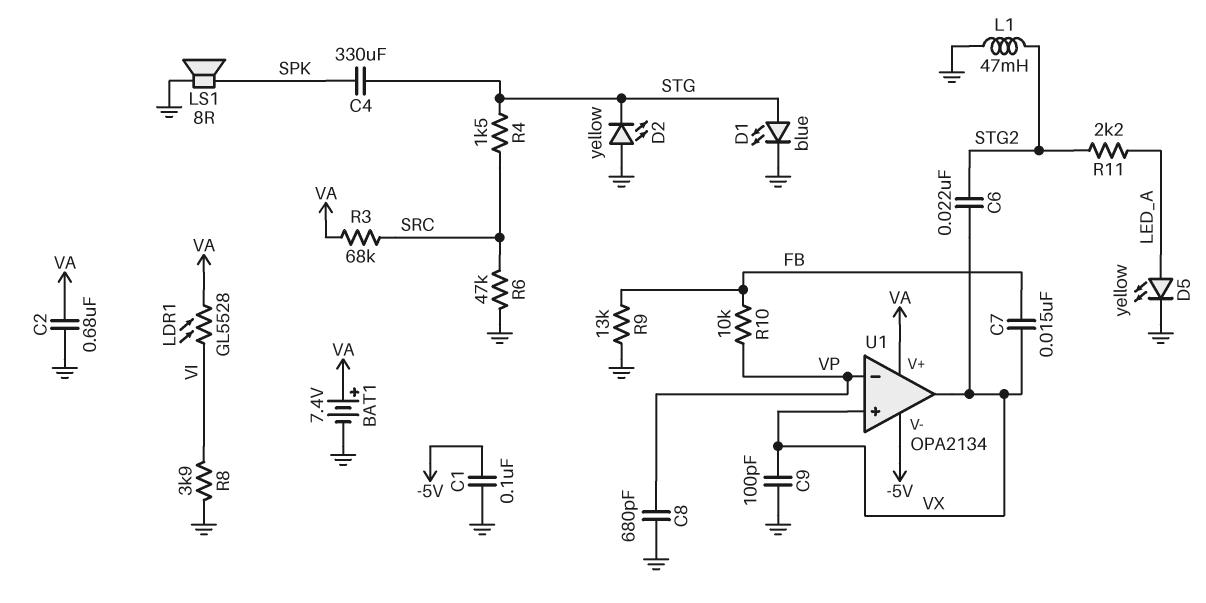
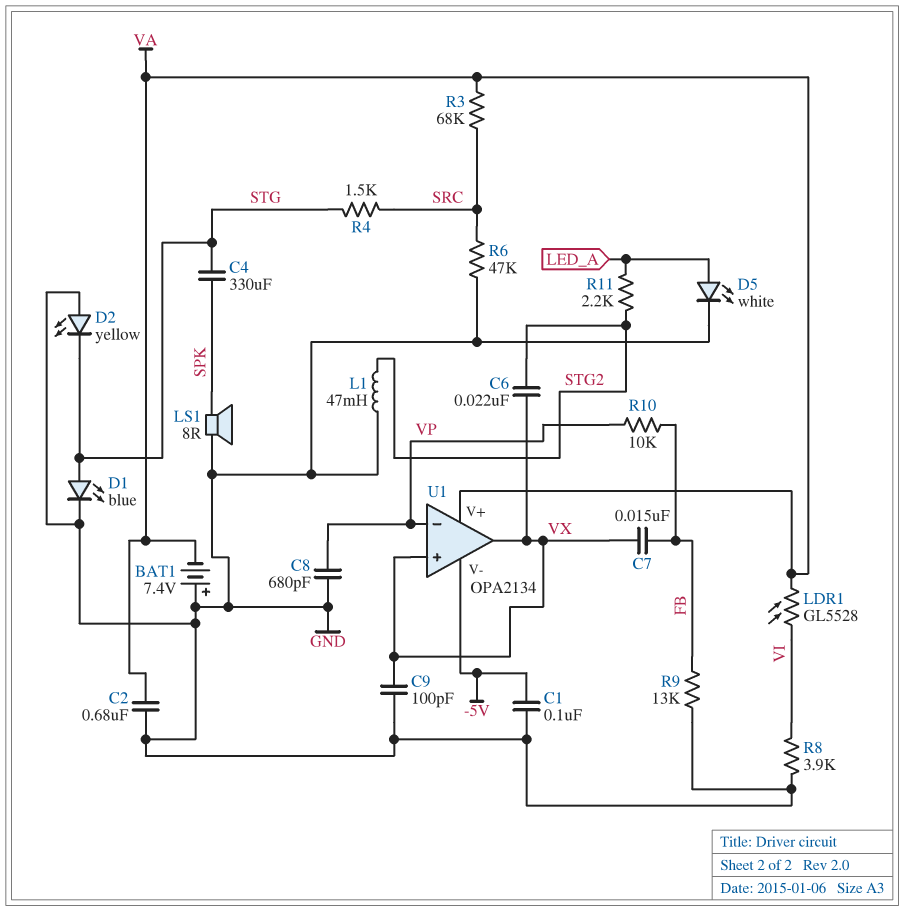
BAT1: 7.4V (plus VA, minus GND) -> 7.4V (plus GND, minus VA)
D5: LED yellow (A LED_A, K GND) -> LED white (A LED_A, K GND)

